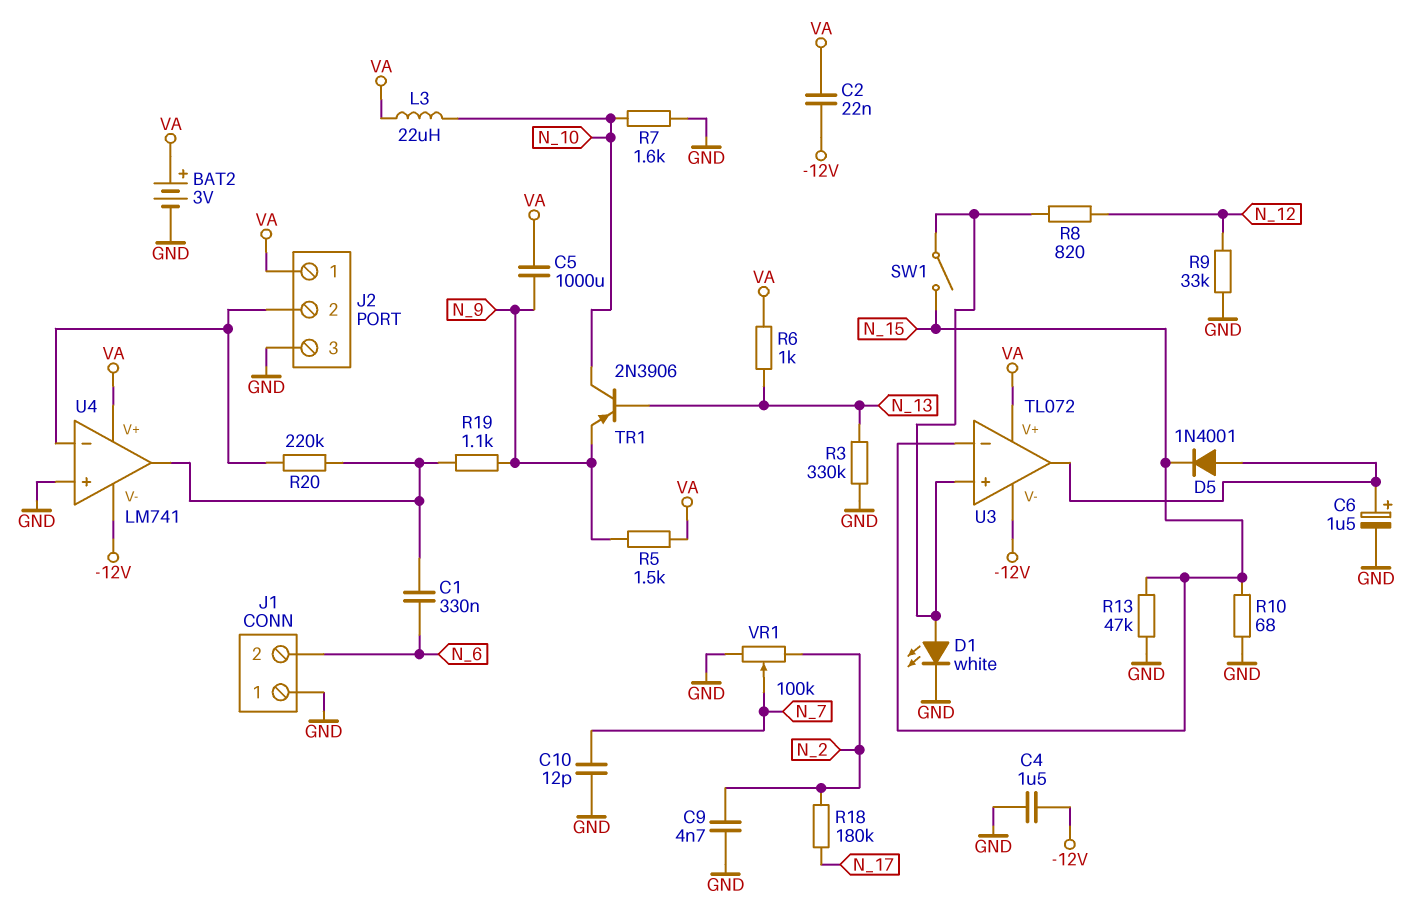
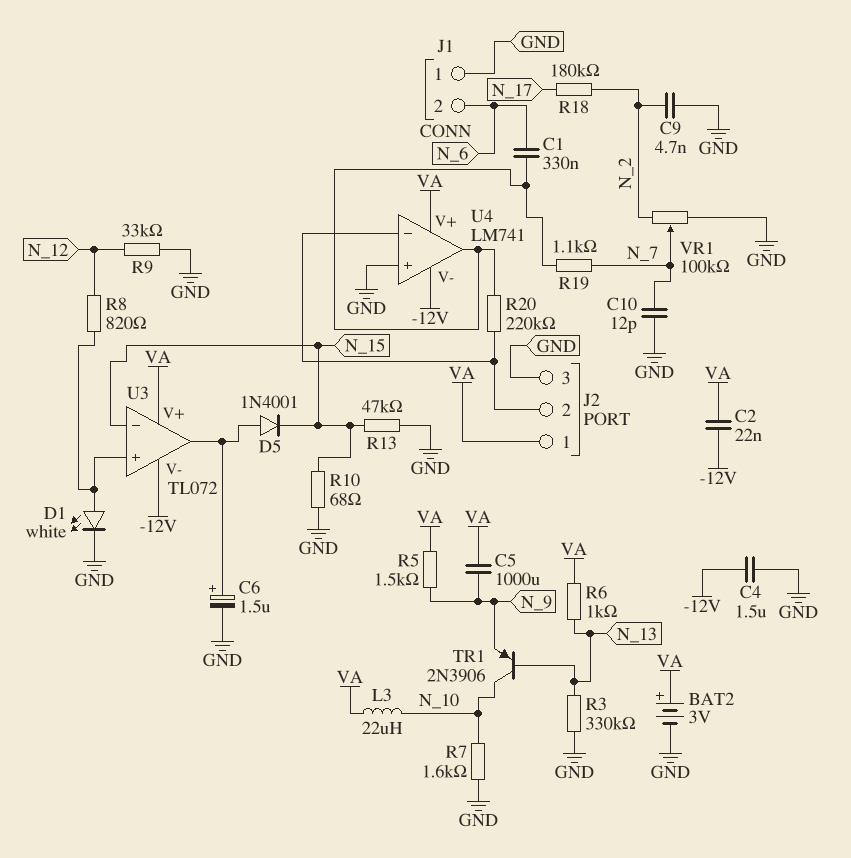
R19: 1.1k (N_9, U4/out) -> 1.1k (N_7, U4/out)
SW1: switch (N_15, U3/in+) -> none

